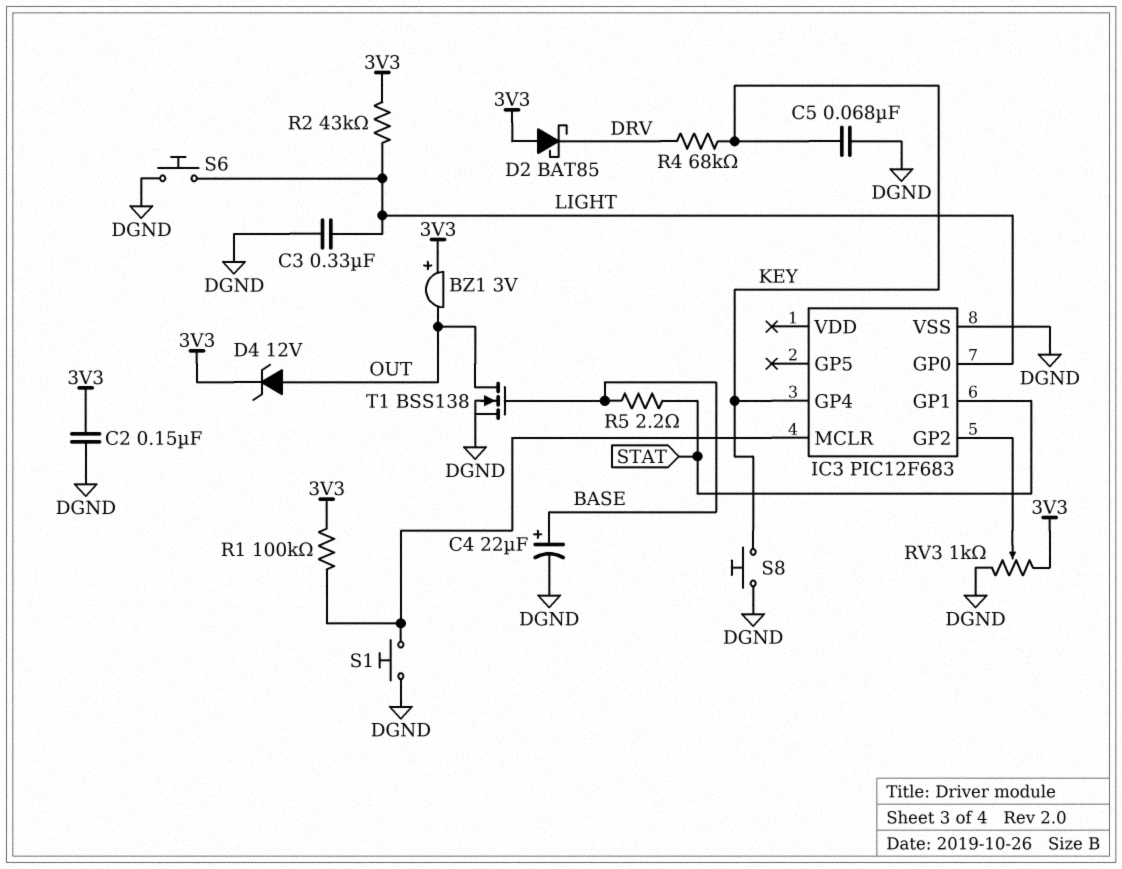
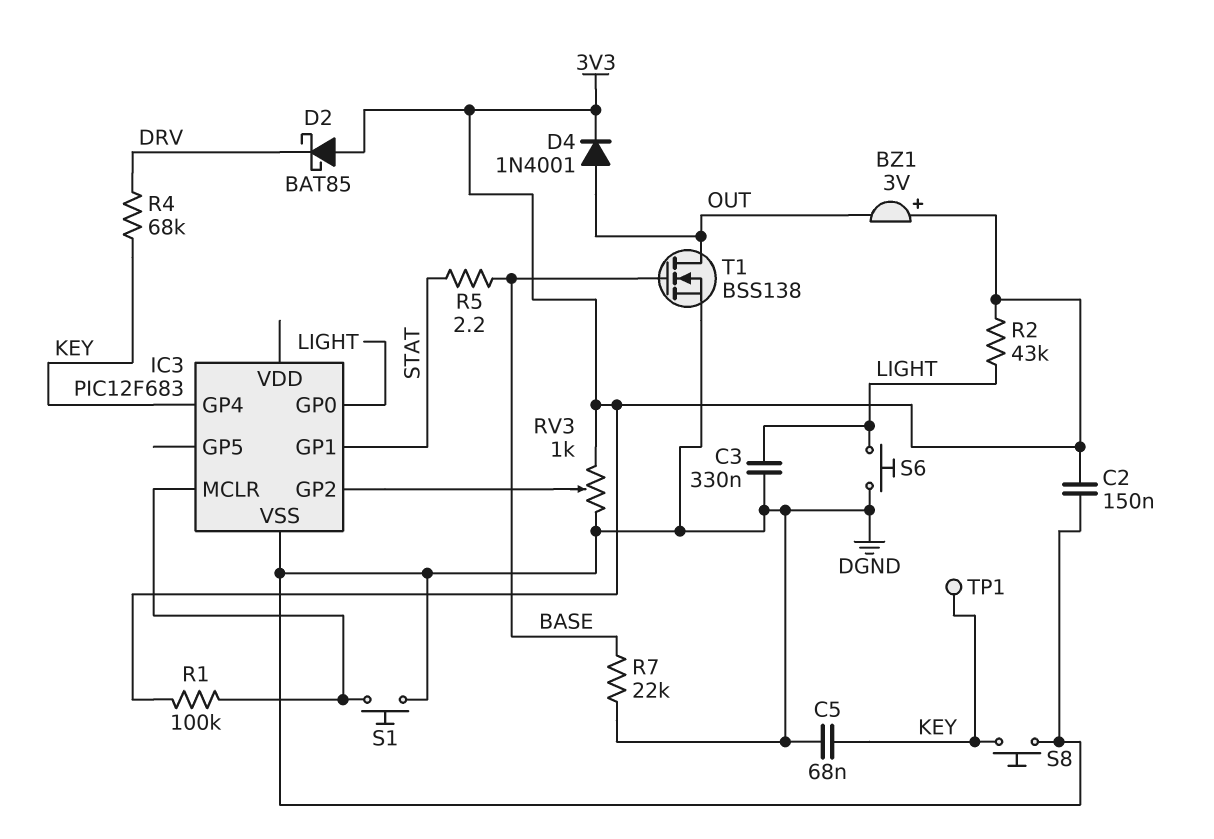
C4: 22uF (plus BASE, minus DGND) -> none
D4: zener 12V (A OUT, K 3V3) -> diode 1N4001 (A OUT, K 3V3)
R7: none -> 22k (BASE, DGND)
TP1: none -> test point (KEY)

